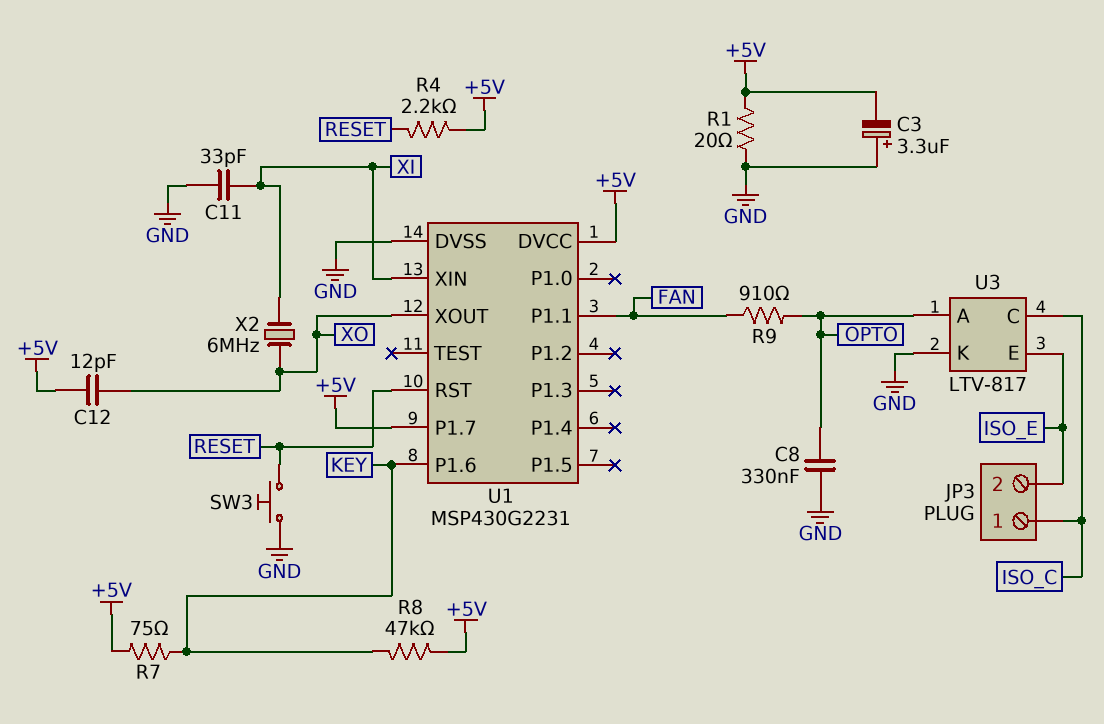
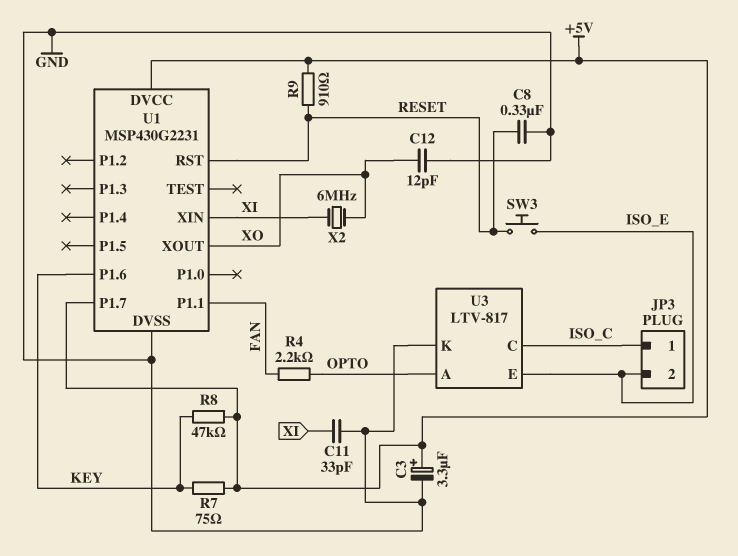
C3: 3.3uF (plus GND, minus +5V) -> 3.3uF (plus +5V, minus GND)
C8: 330nF (GND, OPTO) -> 330nF (GND, RESET)
C12: 12pF (+5V, XO) -> 12pF (GND, XO)
R1: 20 (+5V, GND) -> none
R4: 2.2k (+5V, RESET) -> 2.2k (FAN, OPTO)
R9: 910 (FAN, OPTO) -> 910 (+5V, RESET)
SW3: button (GND, RESET) -> button (ISO_E, RESET)

